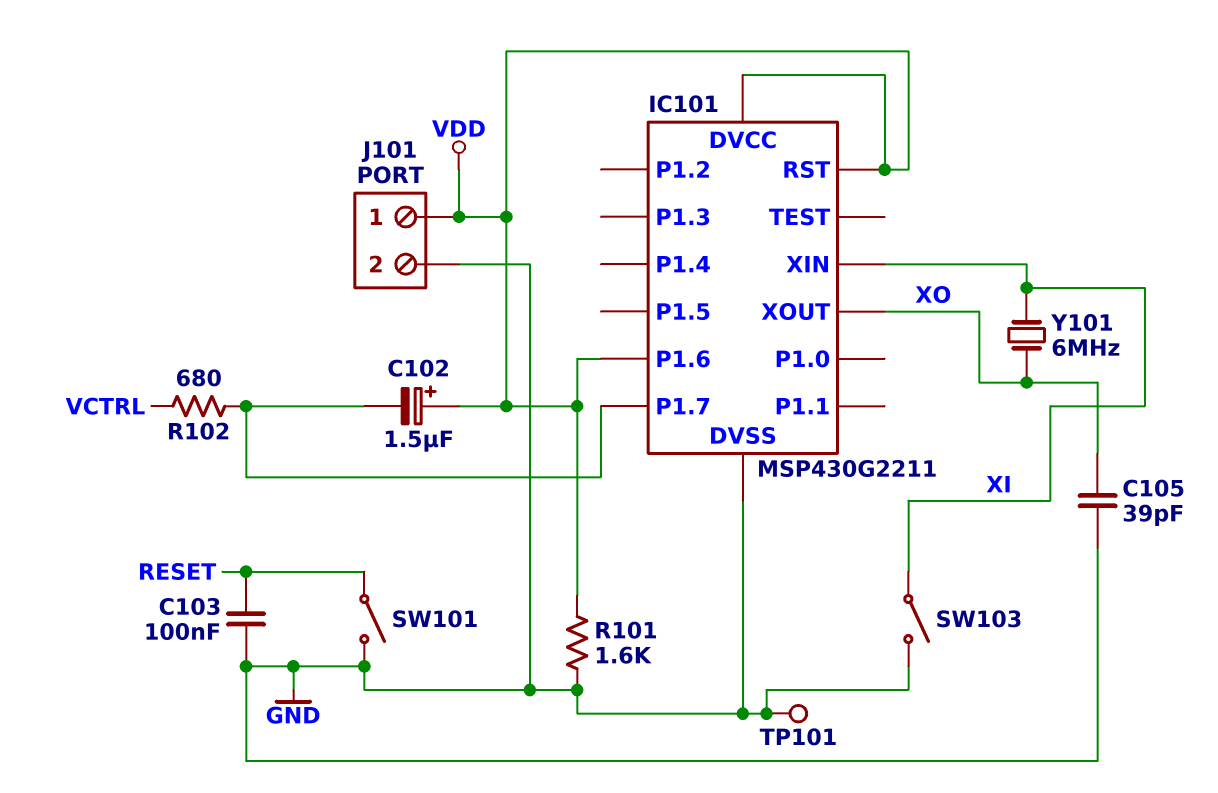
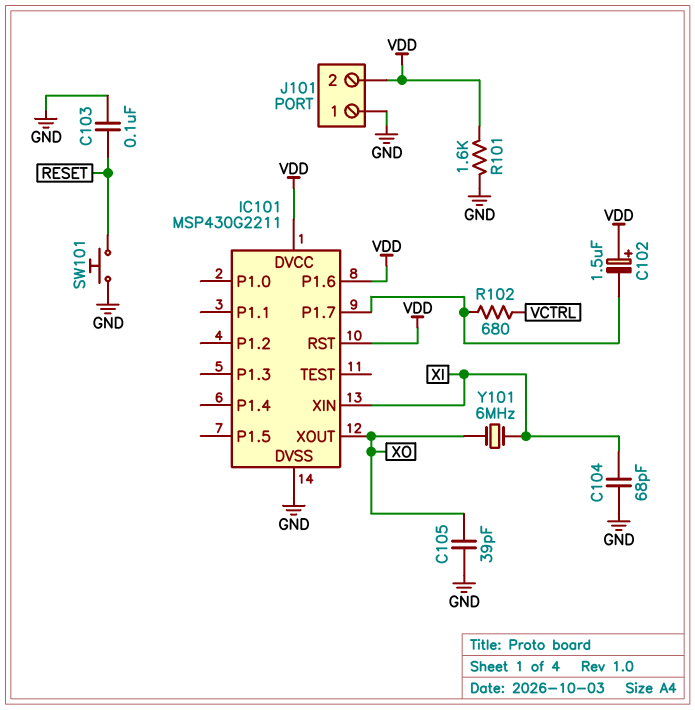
C104: none -> 68pF (GND, XI)
J101 pin 1: VDD -> GND
J101 pin 2: GND -> VDD
SW101: switch (GND, RESET) -> button (GND, RESET)
SW103: switch (GND, XI) -> none
TP101: test point (GND) -> none

